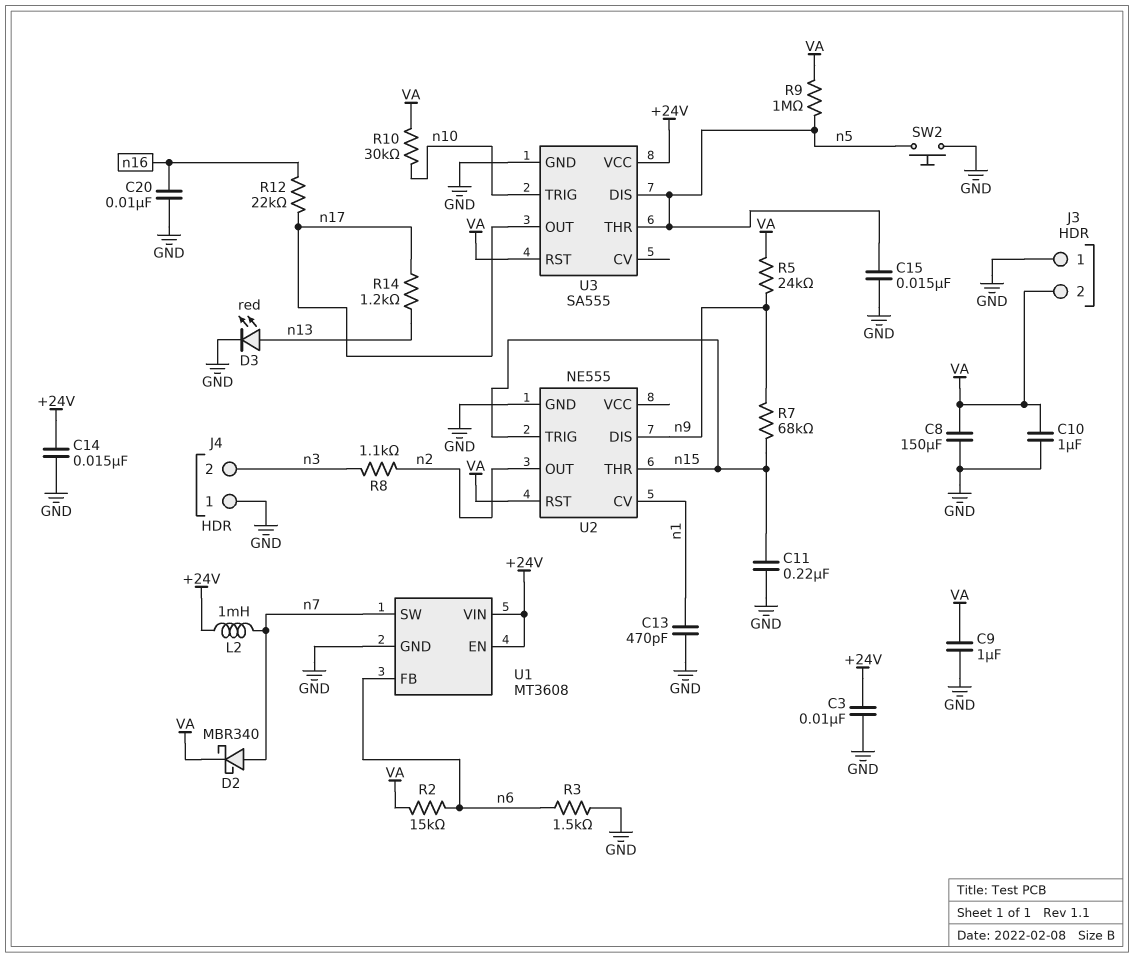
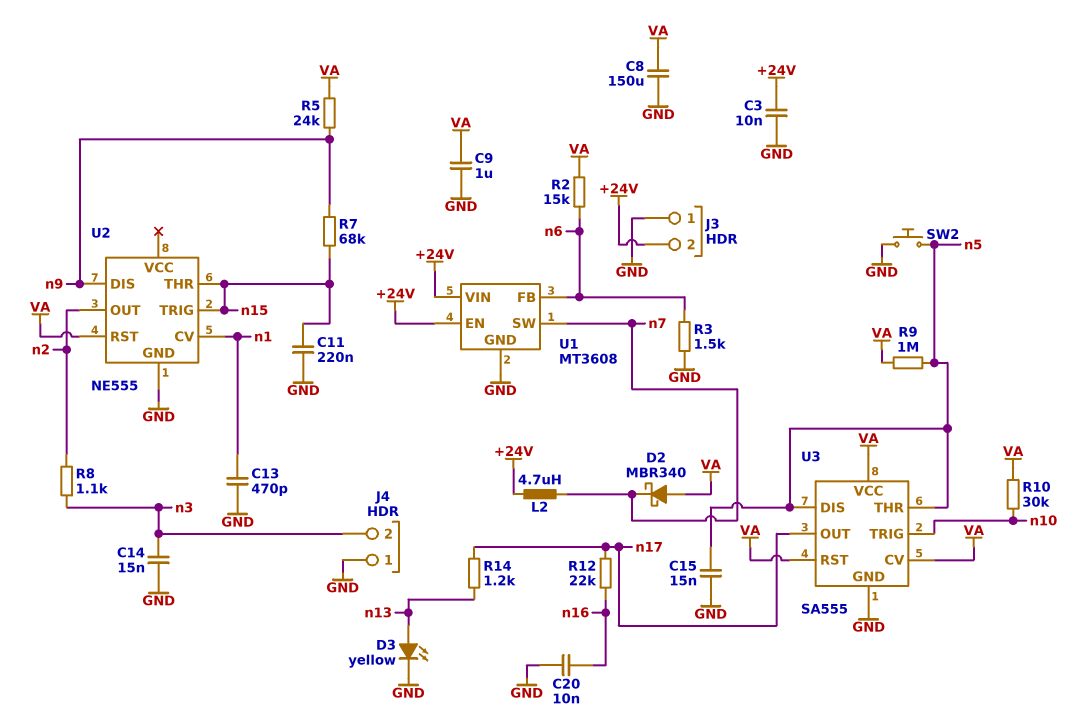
C10: 1uF (GND, VA) -> none
C14: 15nF (+24V, GND) -> 15nF (GND, n3)
D2: schottky MBR340 (A n7, K VA) -> schottky MBR340 (A VA, K n7)
D3: LED red (A n13, K GND) -> LED yellow (A n13, K GND)
J3 pin 2: VA -> +24V
L2: 1mH (+24V, n7) -> 4.7uH (+24V, n7)
U3 pin CV: none -> VA
U3 pin VCC: +24V -> VA

